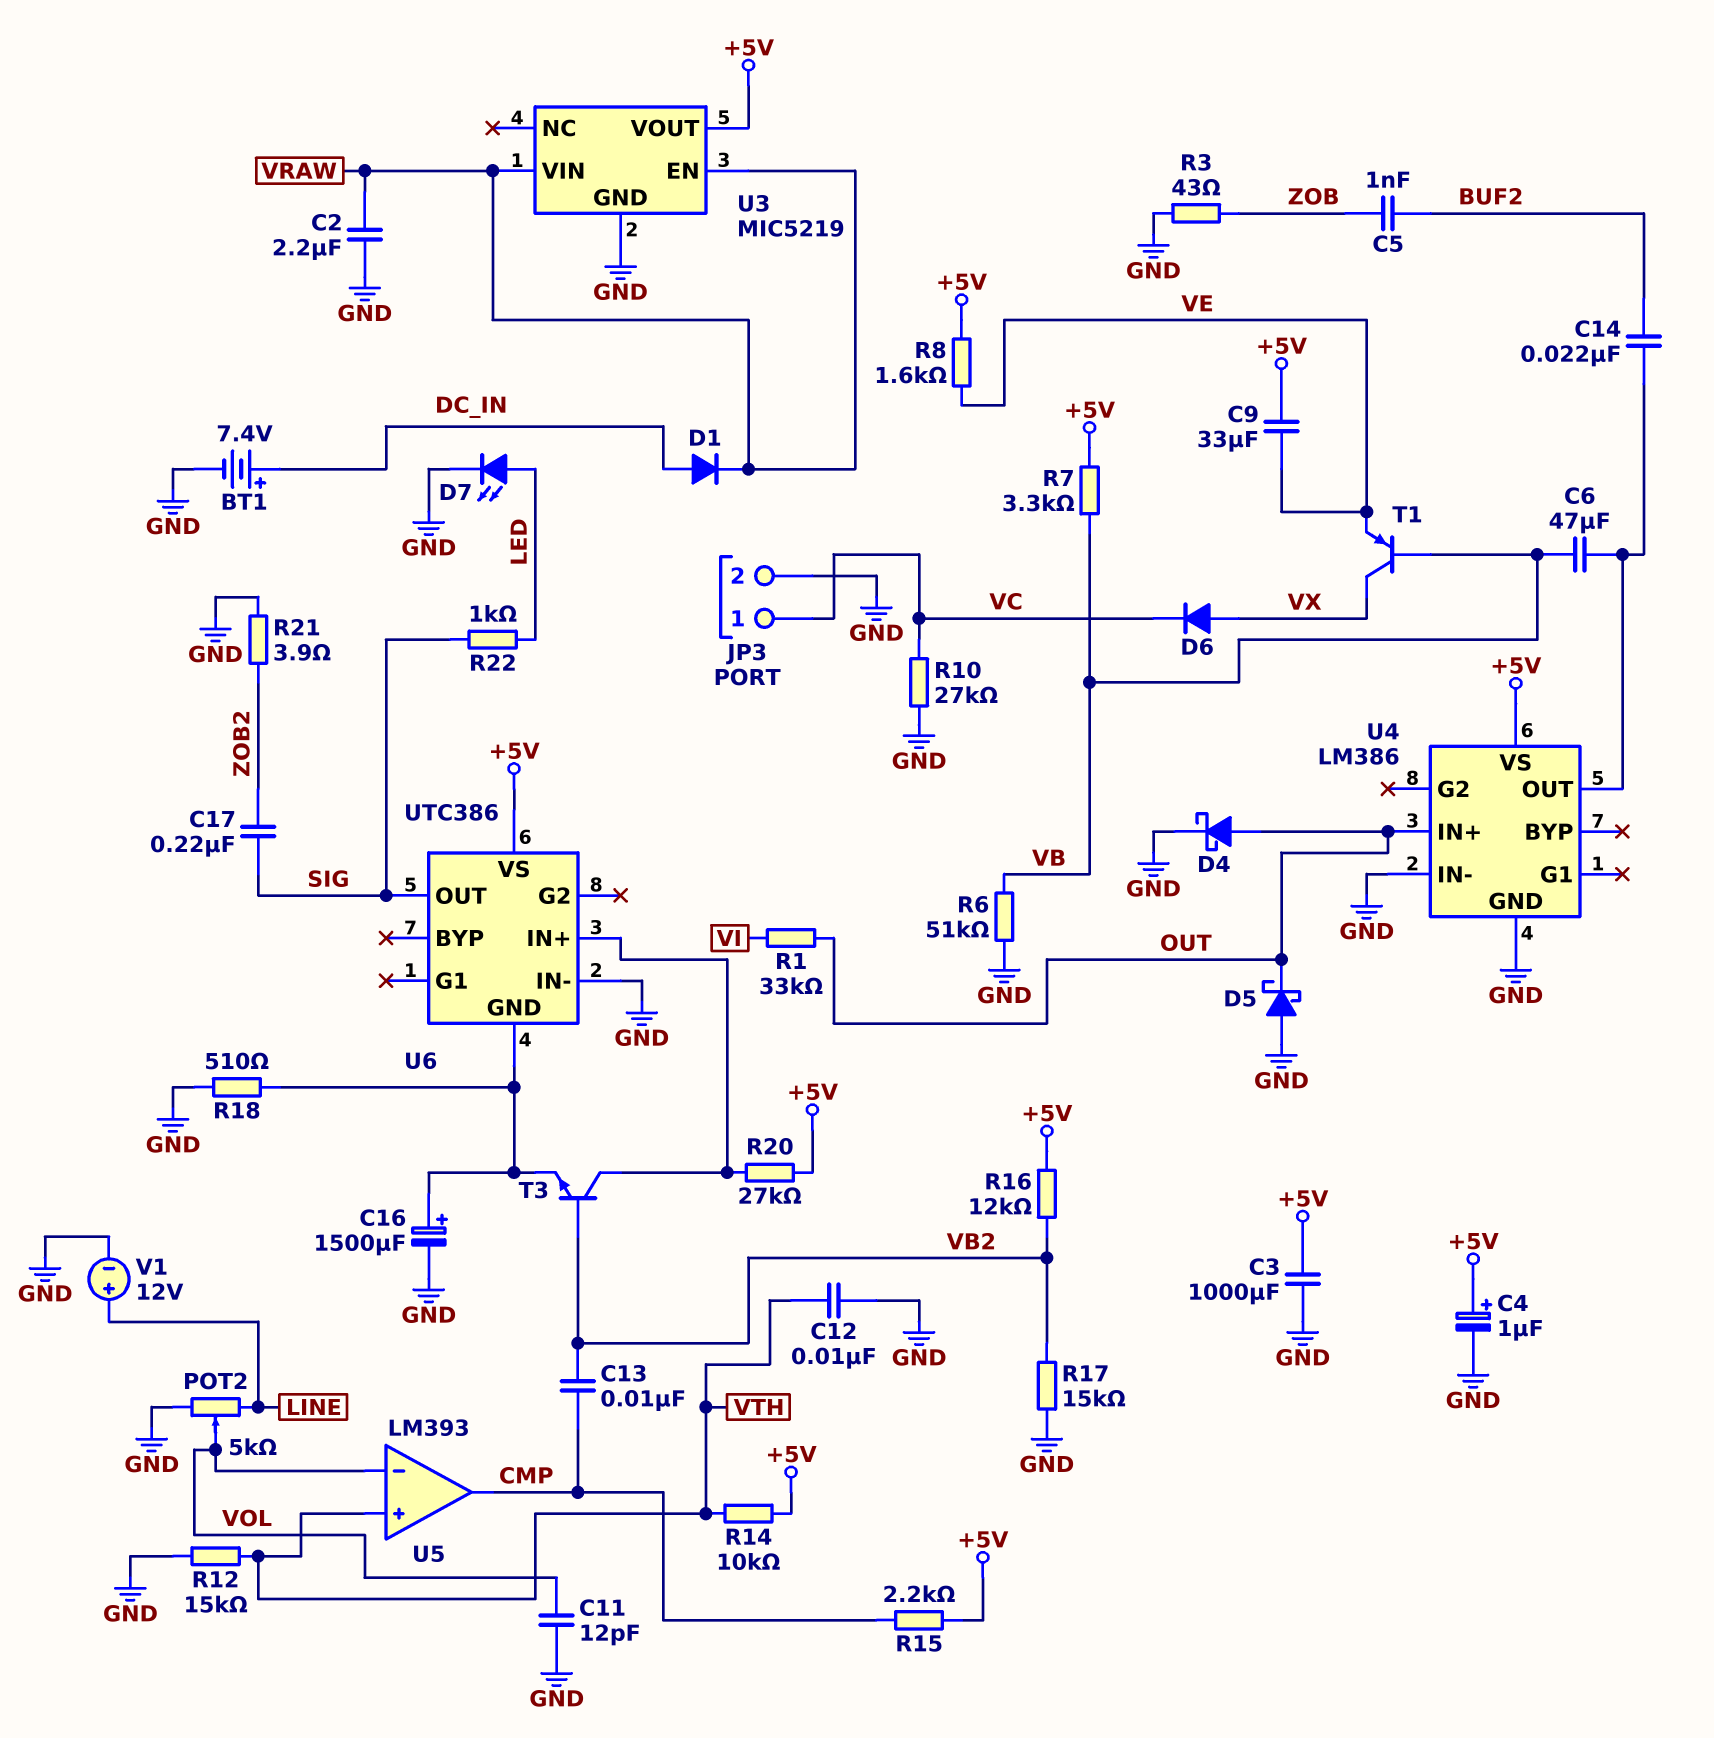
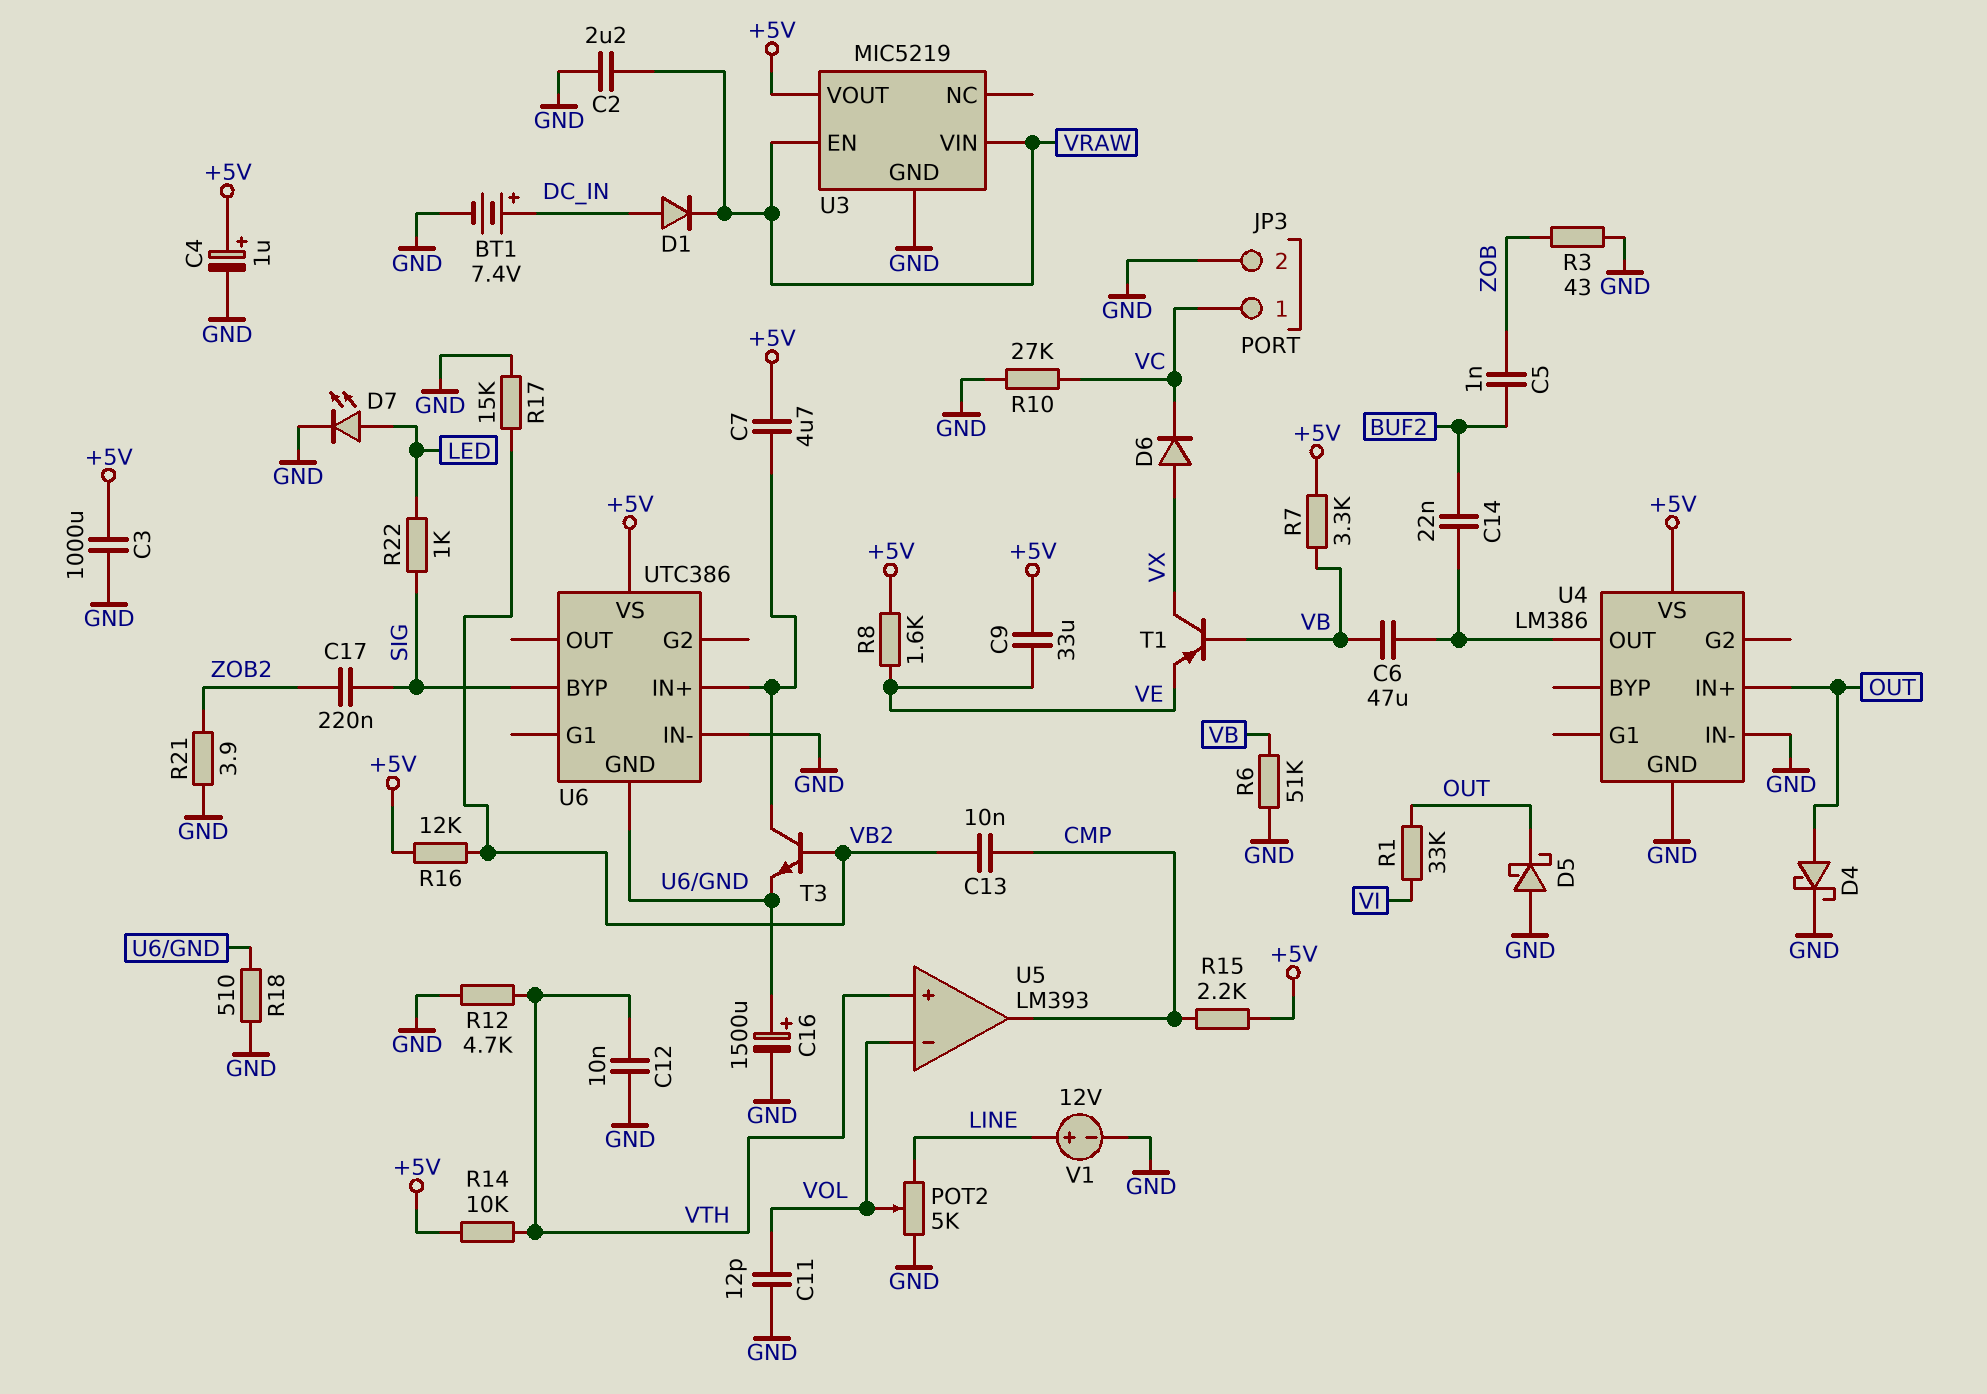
C7: none -> 4.7uF (+5V, U6/IN+)
R12: 15k (GND, VTH) -> 4.7k (GND, VTH)
R20: 27k (+5V, U6/IN+) -> none
U6 pin BYP: none -> SIG
U6 pin OUT: SIG -> none

